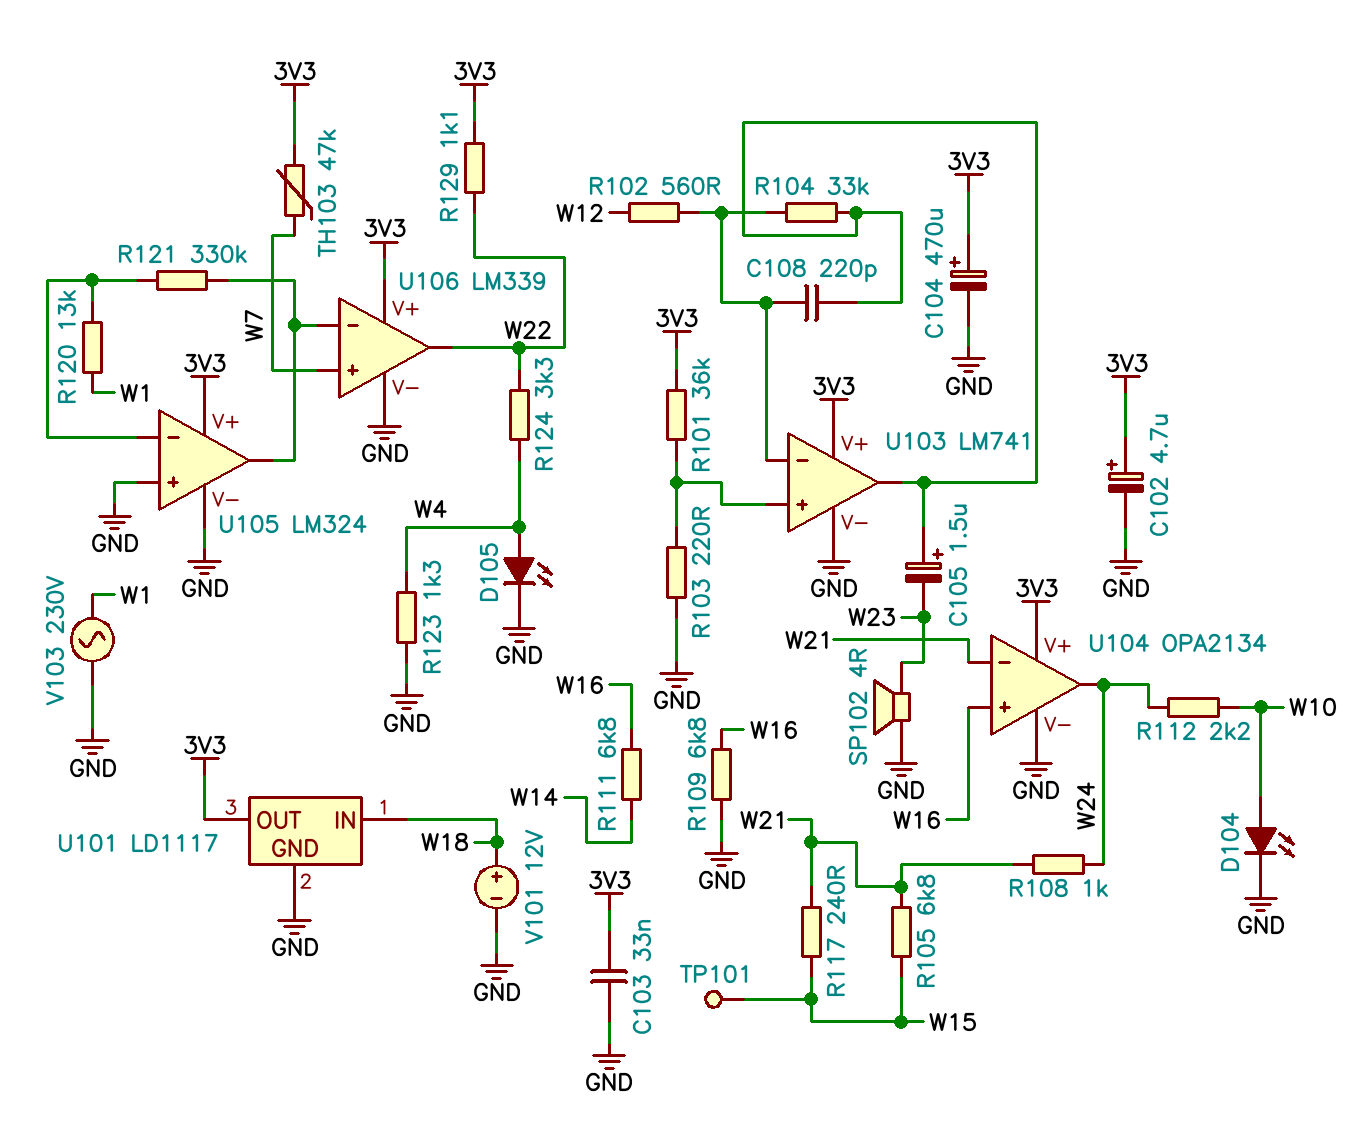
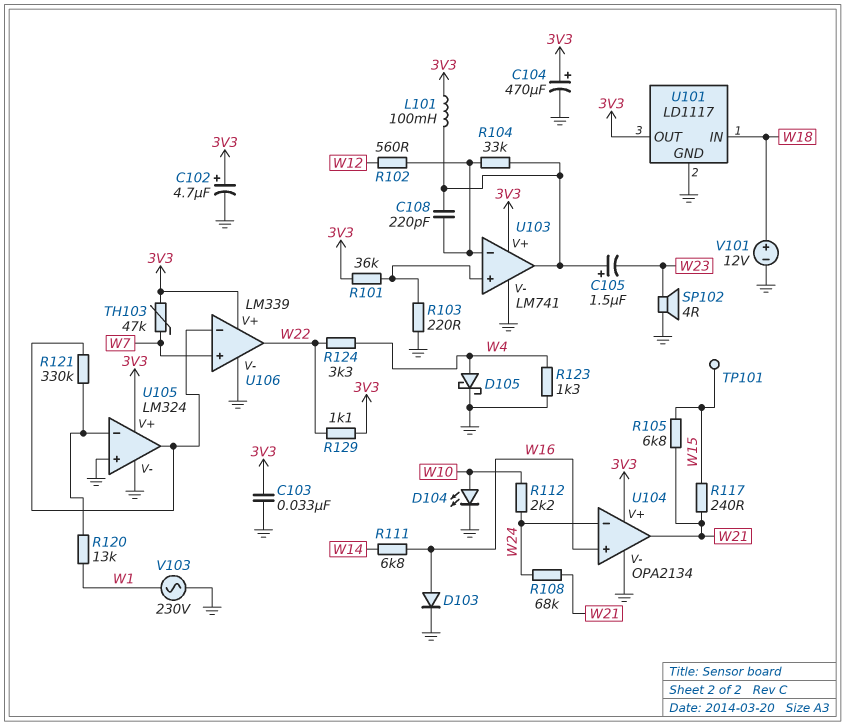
D103: none -> diode (A W16, K GND)
D105: LED (A W4, K GND) -> schottky (A W4, K GND)
L101: none -> 100mH (3V3, U103/out)
R108: 1k (W21, W24) -> 68k (W21, W24)
R109: 6.8k (GND, W16) -> none
U104 pin in-: W21 -> W24
U104 pin out: W24 -> W21

